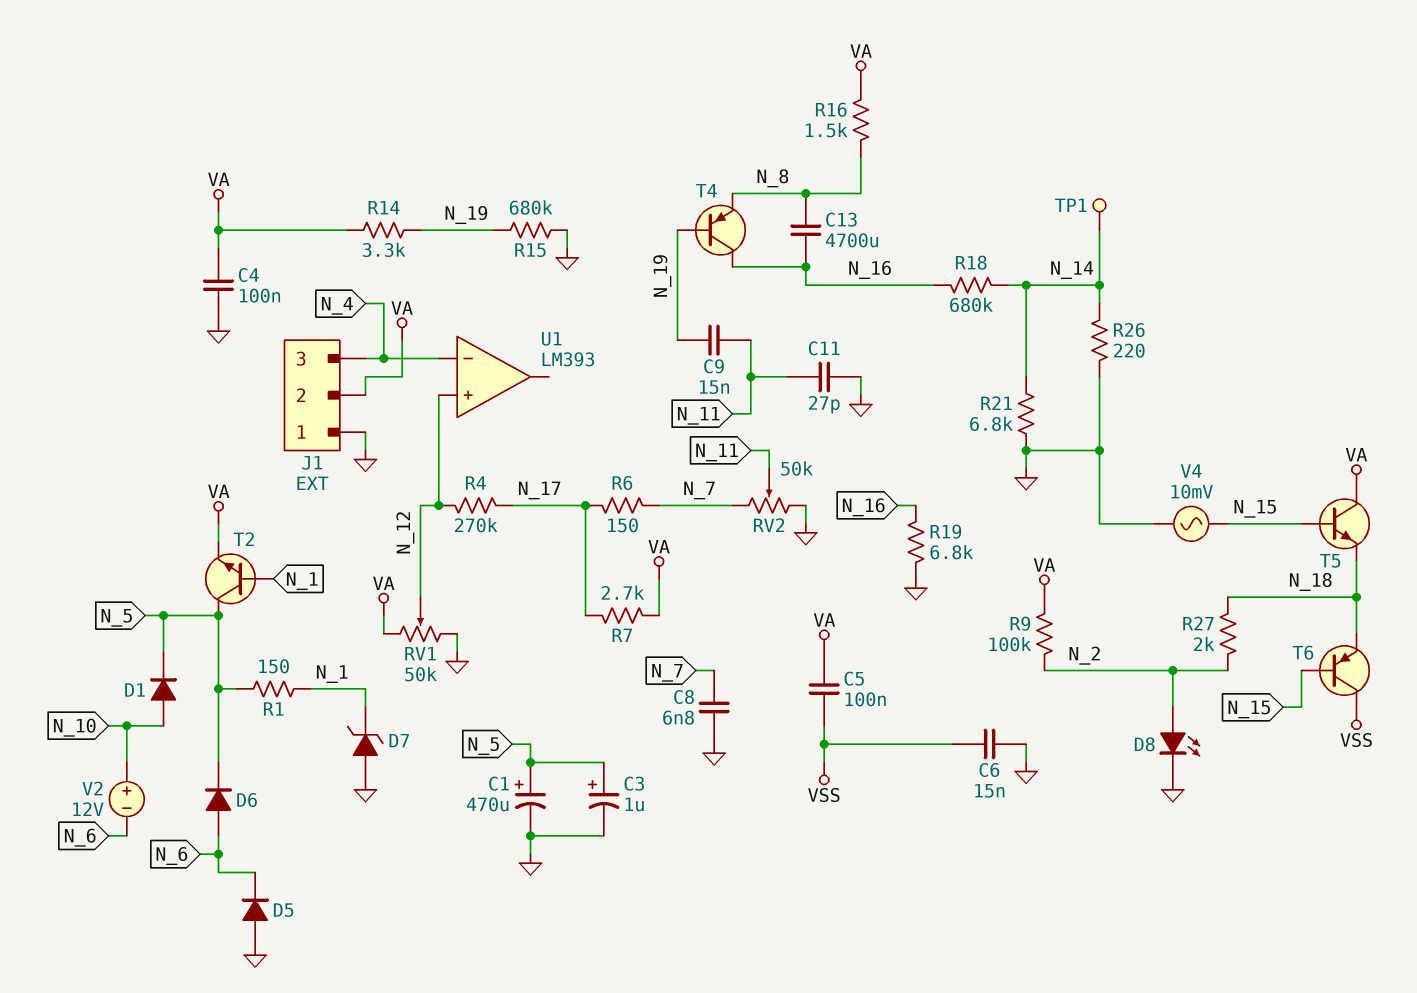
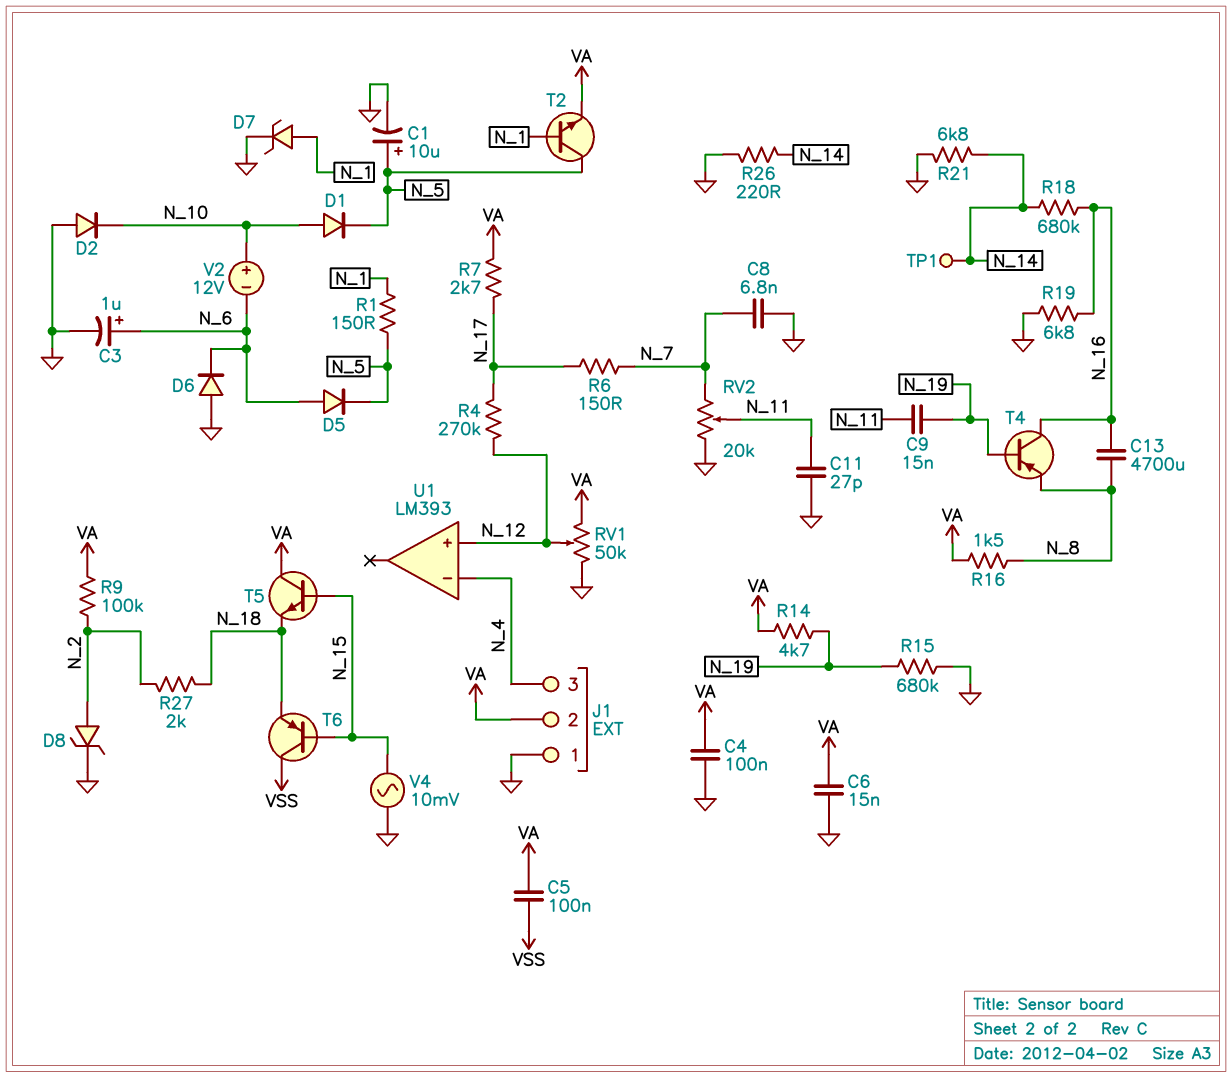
C1: 470uF (plus N_5, minus GND) -> 10uF (plus N_5, minus GND)
C3: 1uF (plus N_5, minus GND) -> 1uF (plus N_6, minus GND)
C6: 15nF (GND, VSS) -> 15nF (GND, VA)
D2: none -> diode (A GND, K N_10)
D5: diode (A GND, K N_6) -> diode (A N_6, K N_5)
D6: diode (A N_6, K N_5) -> diode (A GND, K N_6)
D7: zener (A GND, K N_1) -> zener (A N_1, K GND)
D8: LED (A N_2, K GND) -> zener (A N_2, K GND)
R14: 3.3k (N_19, VA) -> 4.7k (N_19, VA)
RV2: 50k (GND, N_7, wiper N_11) -> 20k (GND, N_7, wiper N_11)

